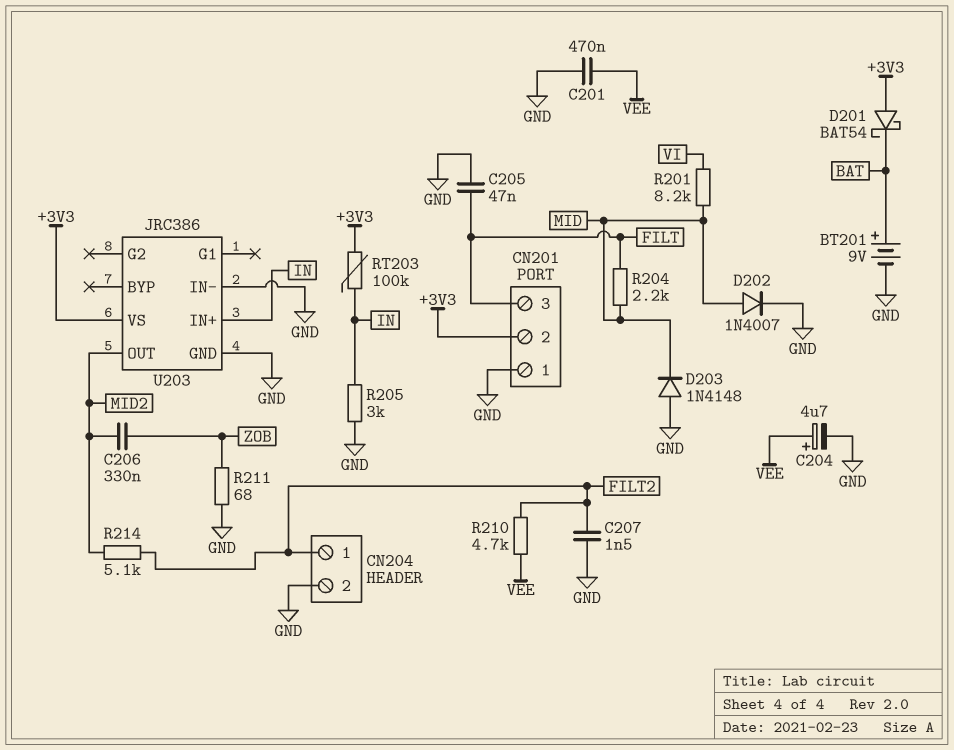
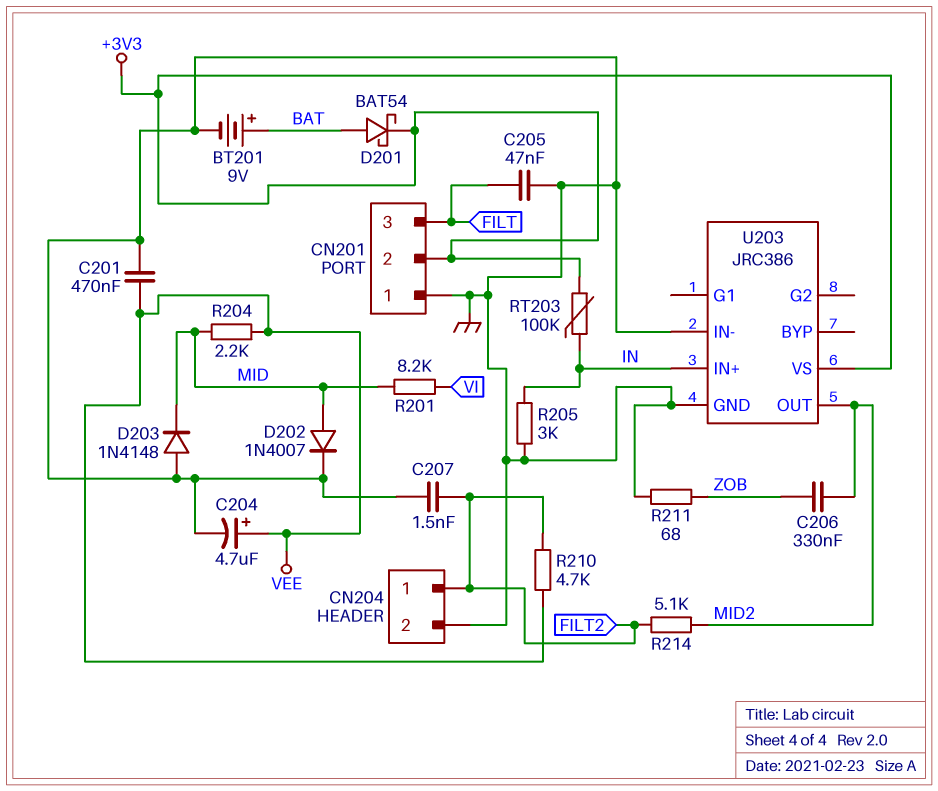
D201: schottky BAT54 (A +3V3, K BAT) -> schottky BAT54 (A BAT, K +3V3)
R204: 2.2k (FILT, MID) -> 2.2k (MID, VEE)

